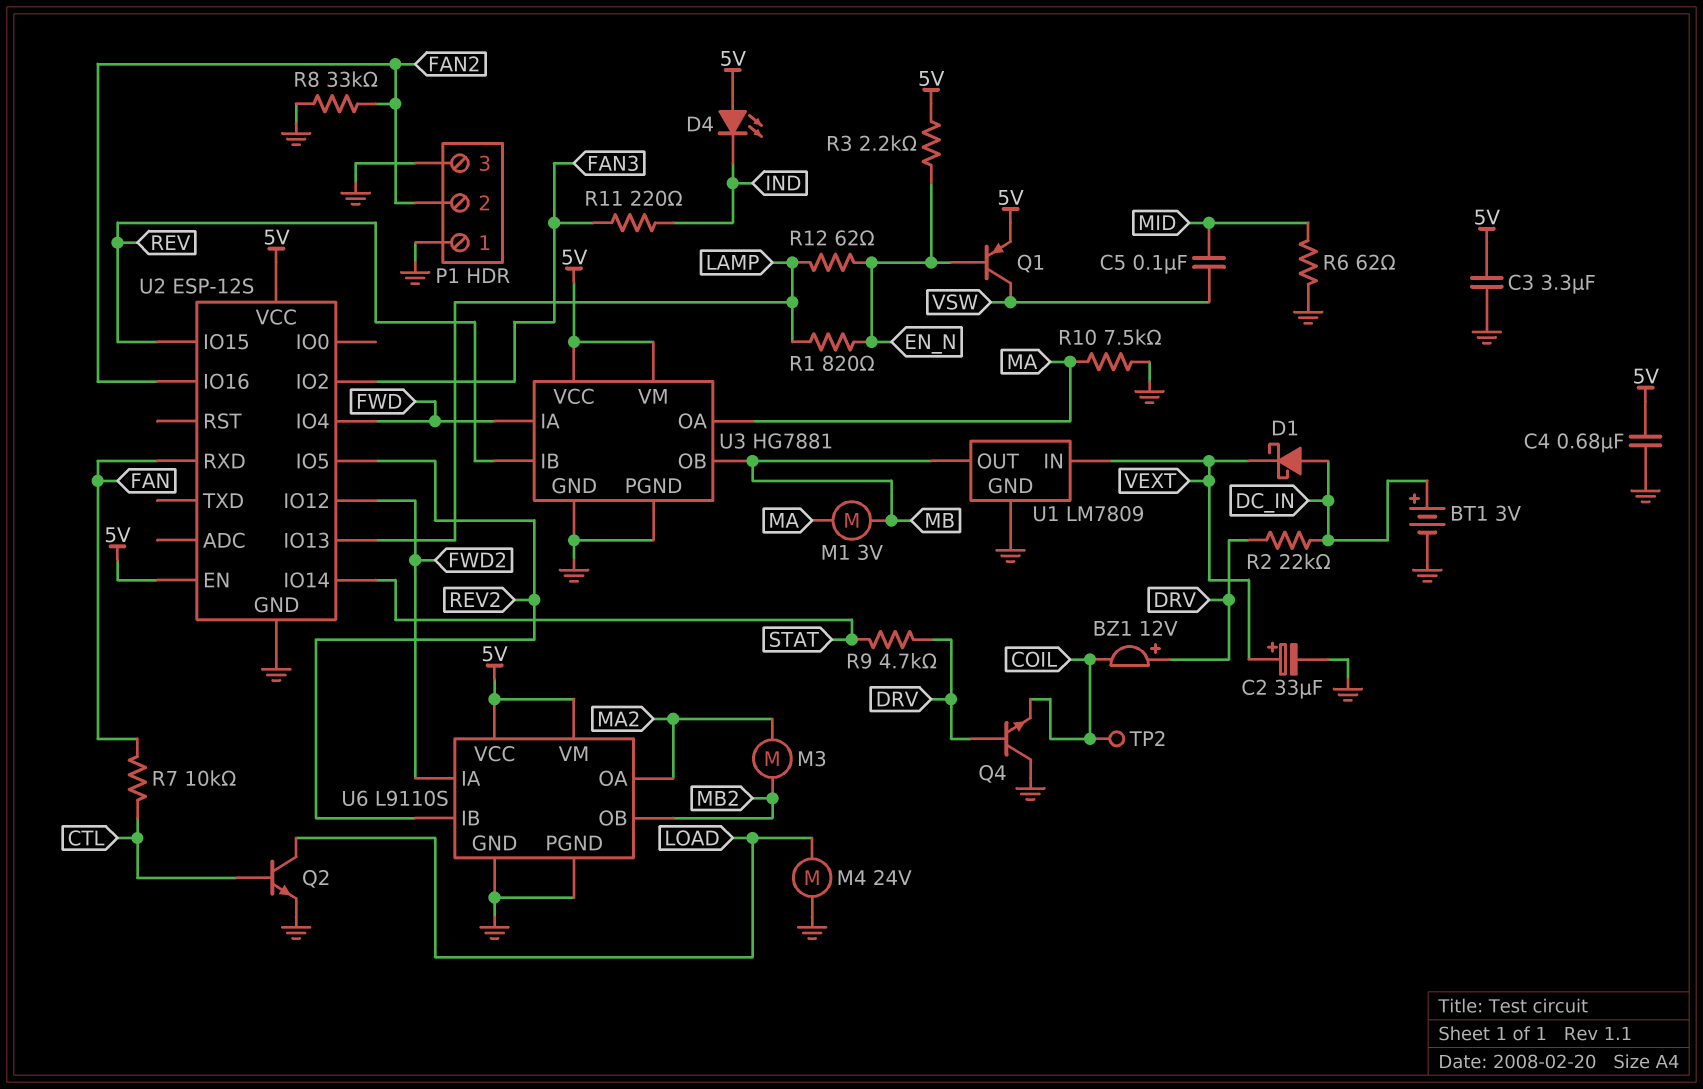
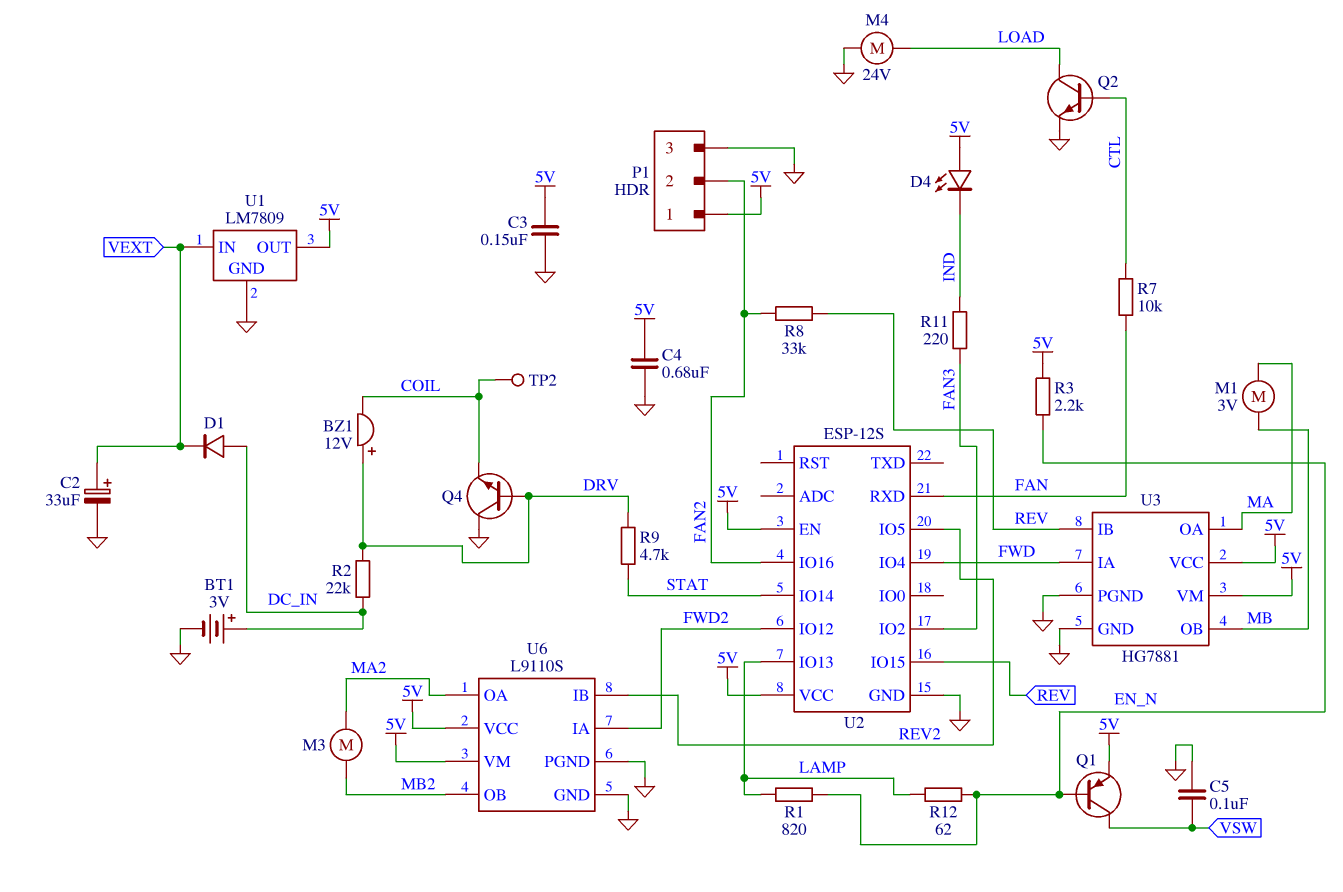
C3: 3.3uF (5V, GND) -> 150nF (5V, GND)
C5: 100nF (MID, VSW) -> 100nF (GND, VSW)
D1: schottky (A DC_IN, K VEXT) -> diode (A DC_IN, K VEXT)
P1 pin 1: GND -> 5V
R6: 62 (GND, MID) -> none
R8: 33k (FAN2, GND) -> 33k (FAN2, REV)
R10: 7.5k (GND, MA) -> none
U1 pin OUT: MB -> 5V

